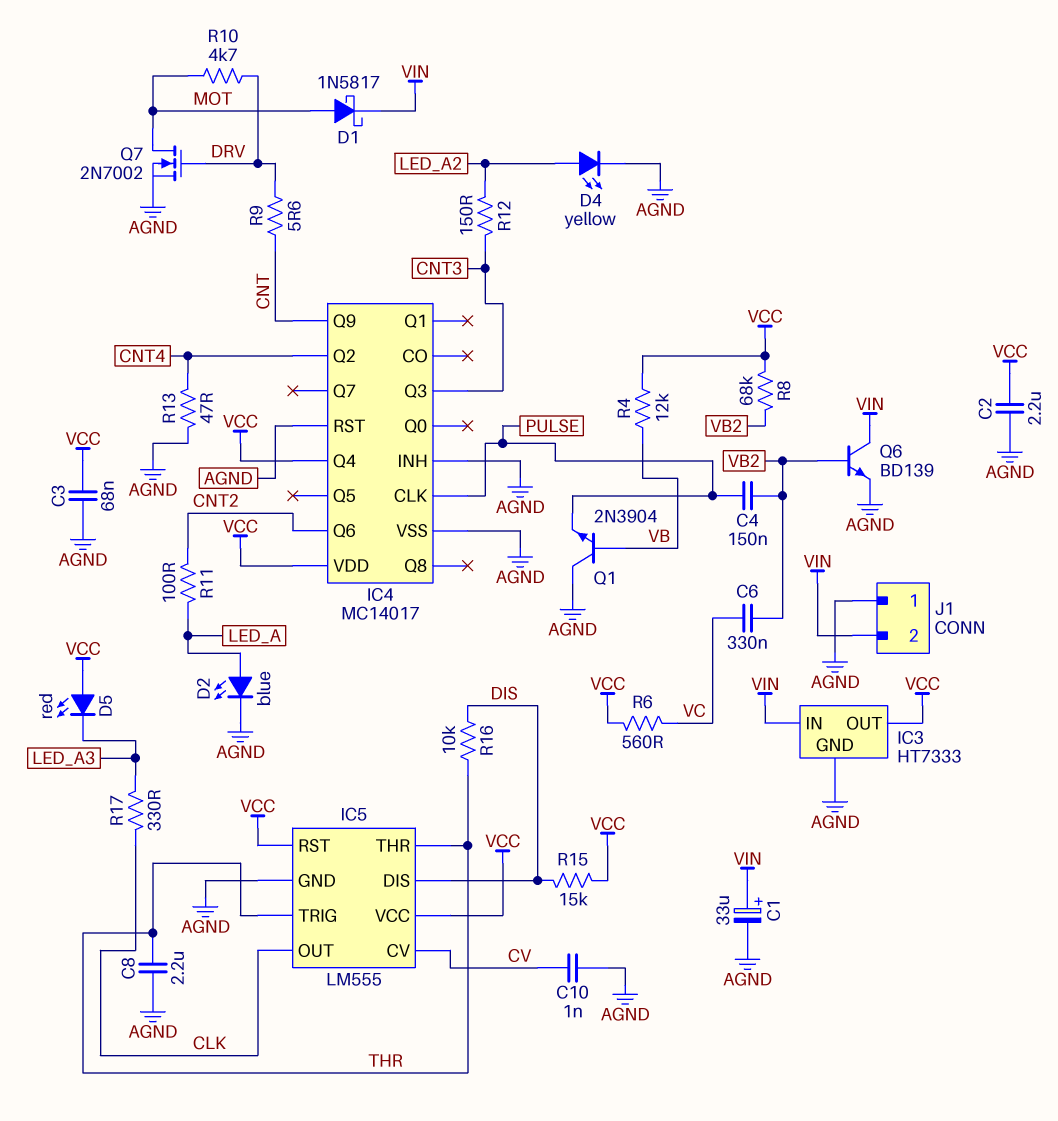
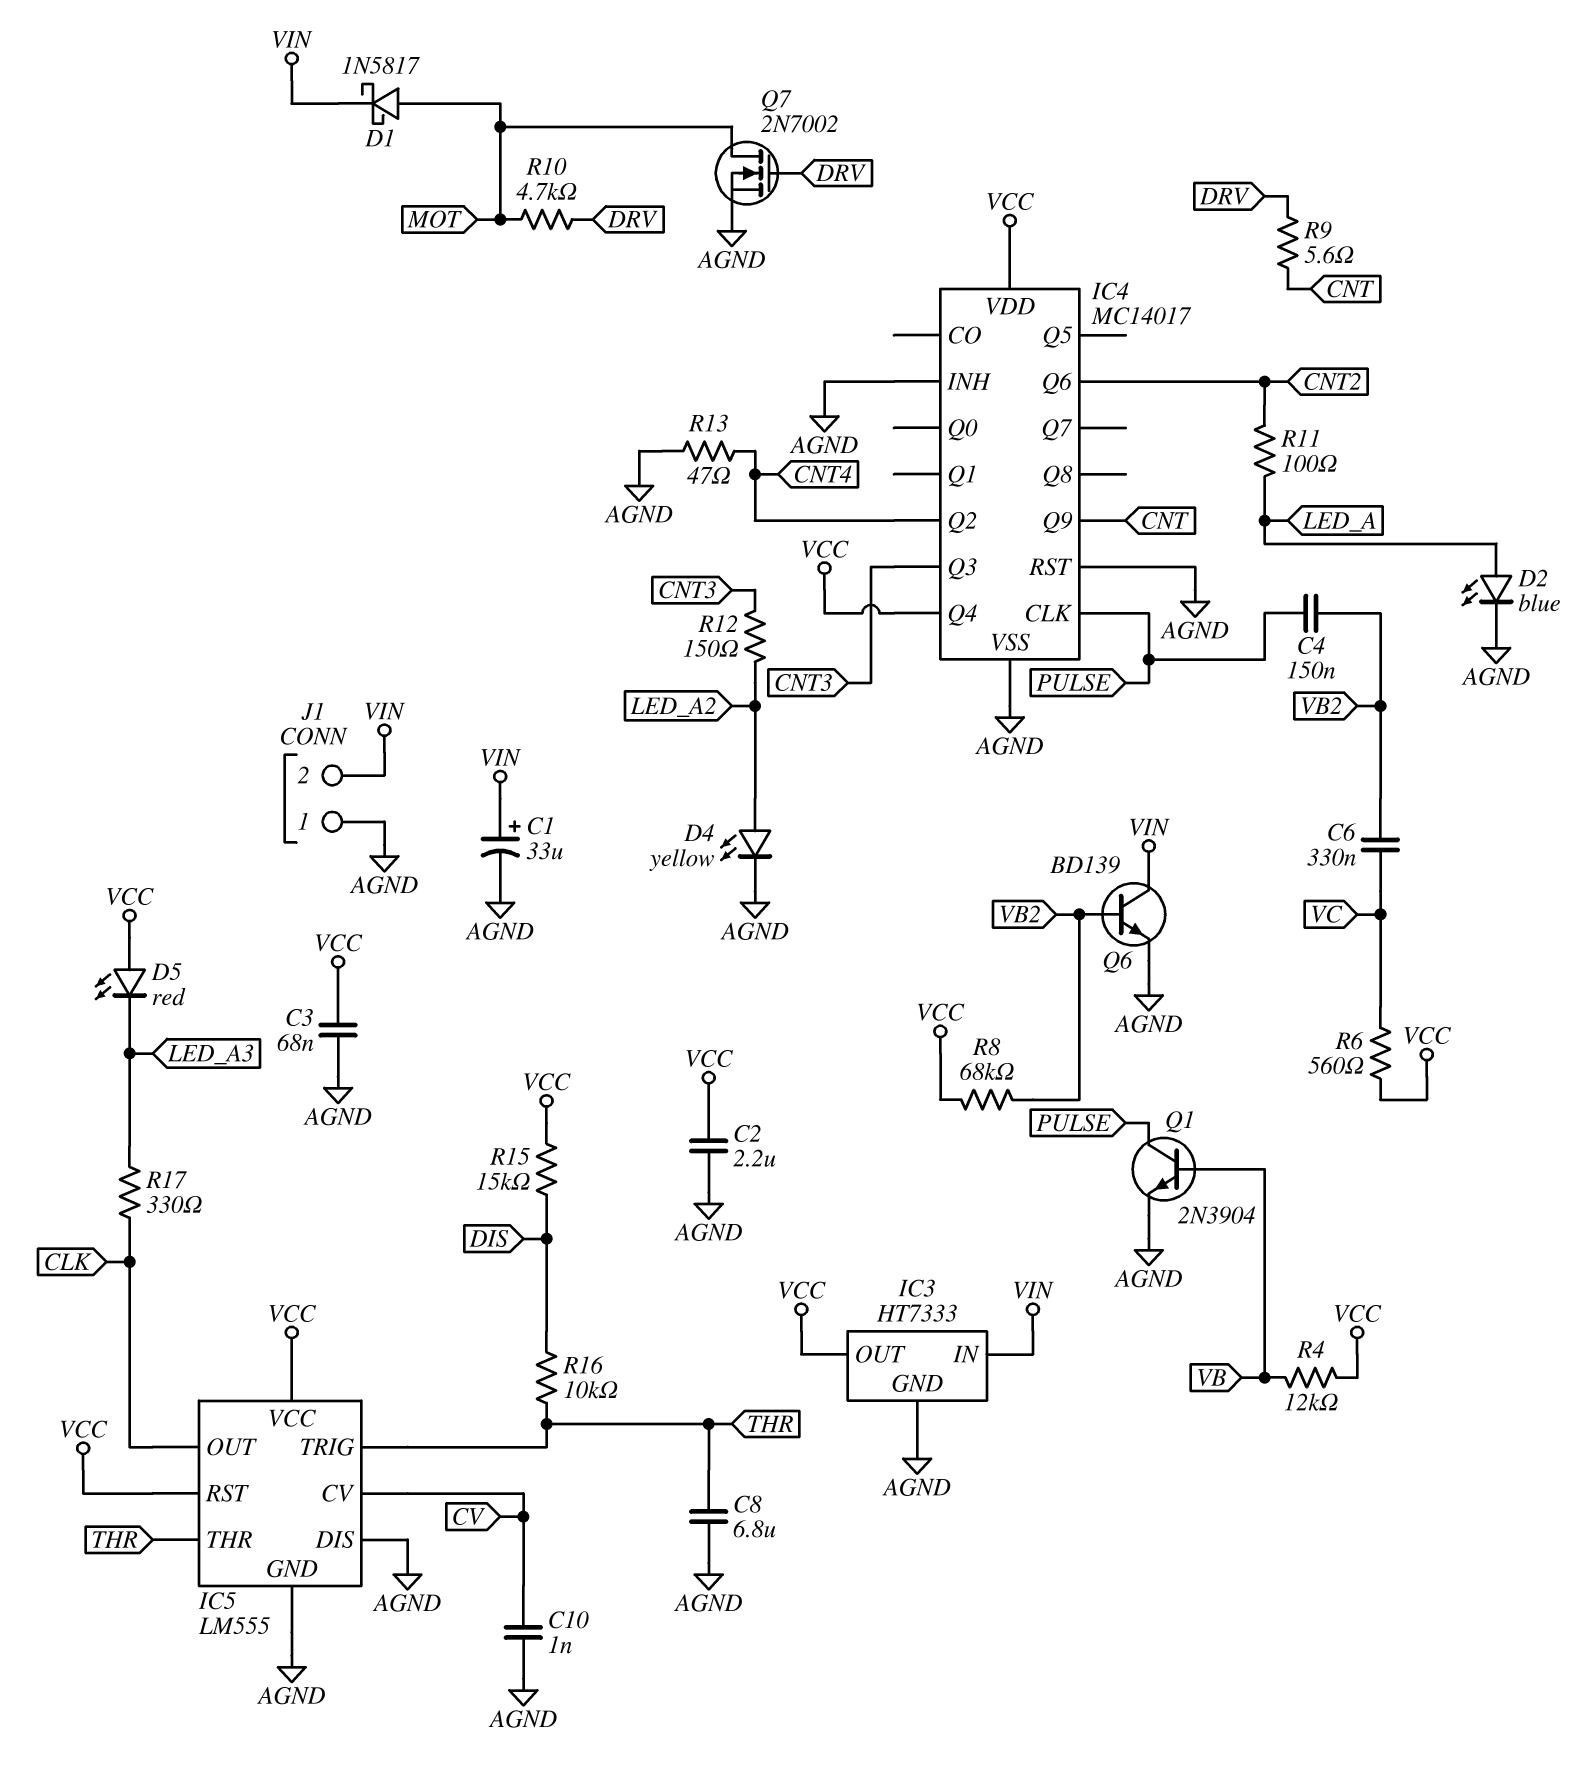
C8: 2.2uF (AGND, THR) -> 6.8uF (AGND, THR)
IC5 pin DIS: DIS -> AGND
Q1: NPN 2N3904 (B VB, C AGND, E PULSE) -> NPN 2N3904 (B VB, C PULSE, E AGND)

